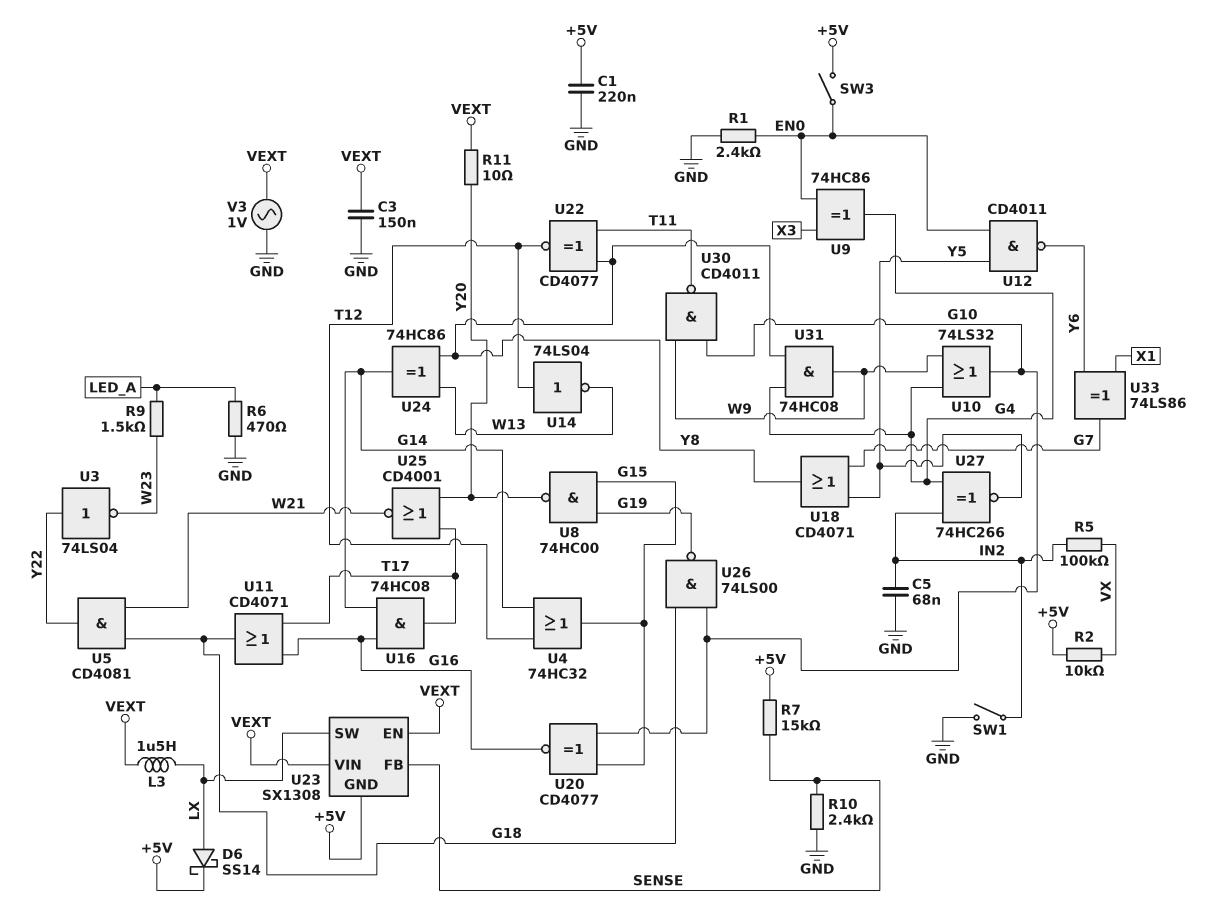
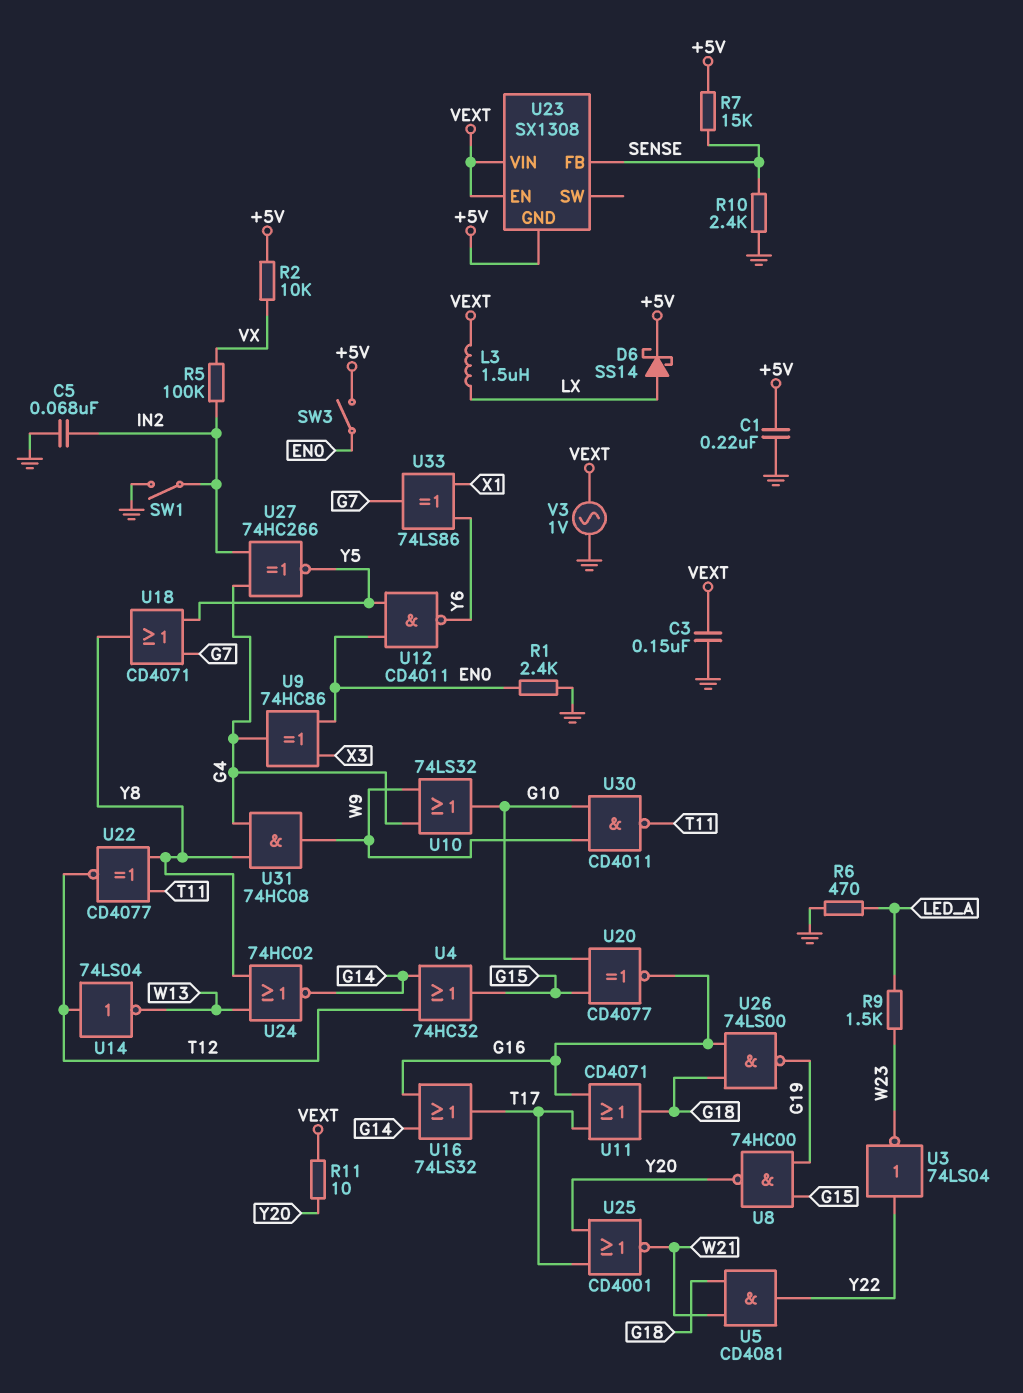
U16: AND 74HC08 (in G14, in G16, out T17) -> OR 74LS32 (in G14, in G16, out T17)
U23 pin SW: LX -> none
U24: XOR 74HC86 (in W13, in Y8, out G14) -> NOR 74HC02 (in W13, in Y8, out G14)
U26: NAND 74LS00 (in G10, in G18, out G19) -> NAND 74LS00 (in G16, in G18, out G19)

